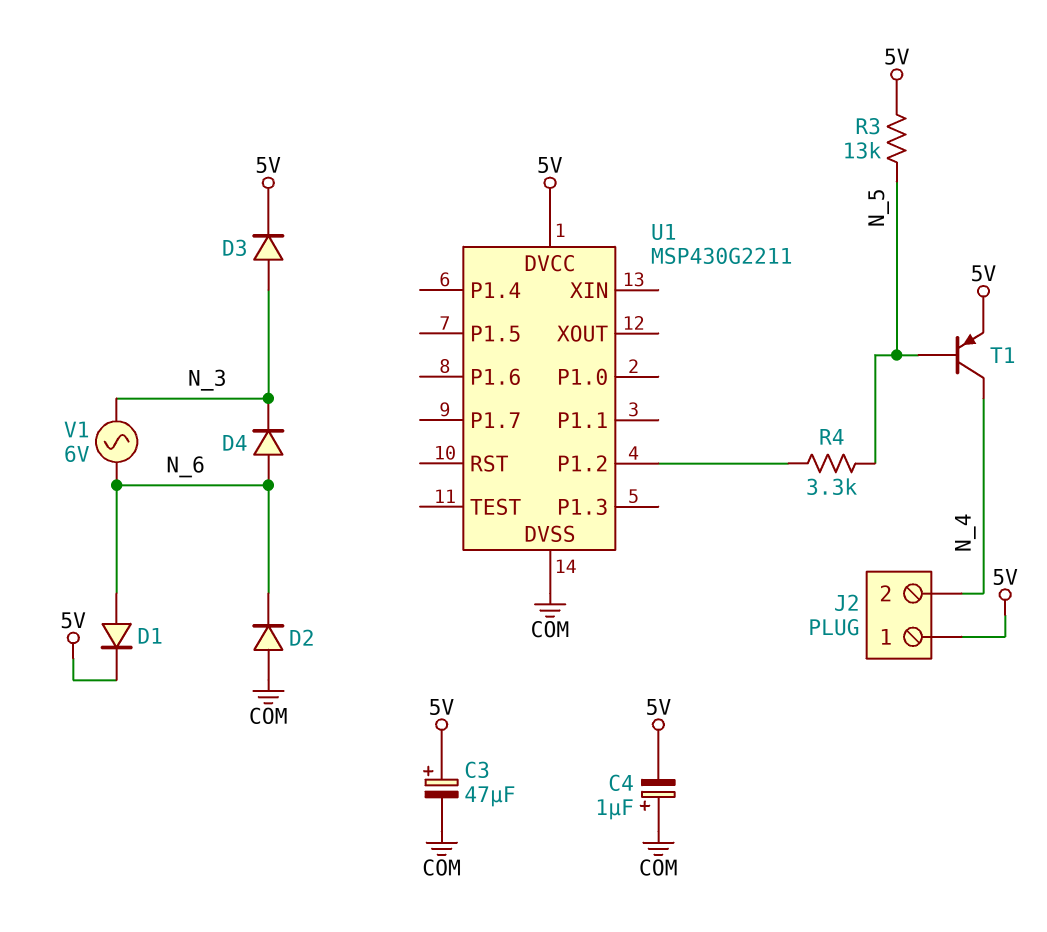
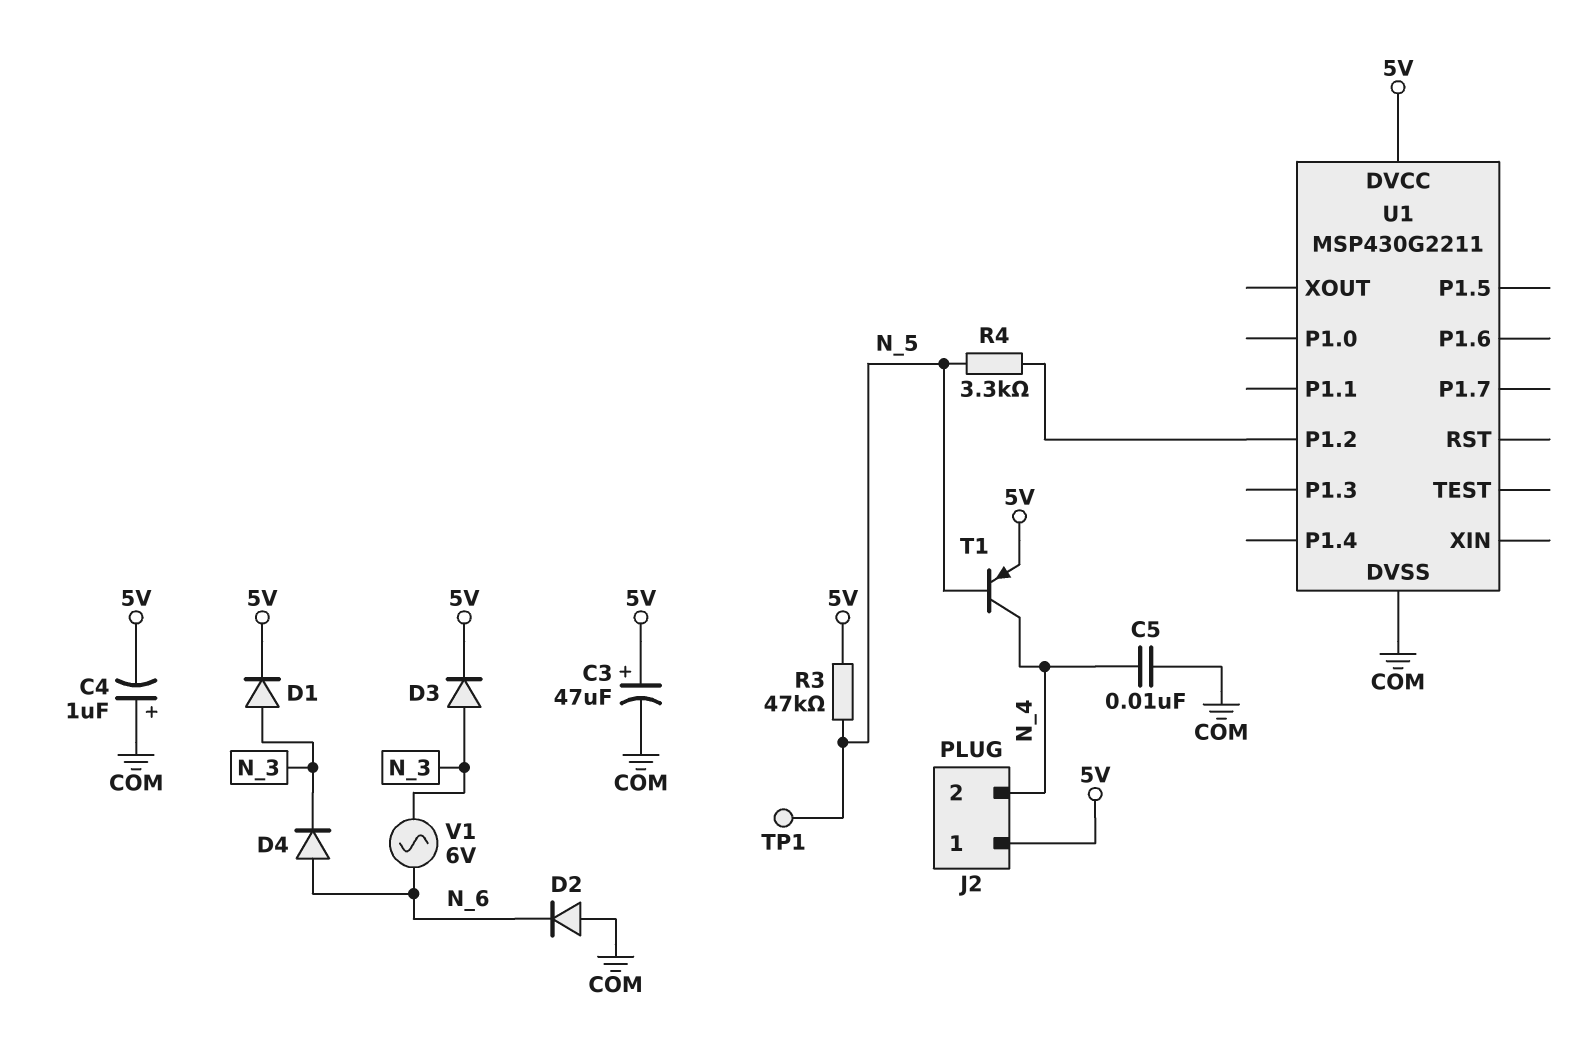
C5: none -> 10nF (COM, N_4)
D1: diode (A N_6, K 5V) -> diode (A N_3, K 5V)
R3: 13k (5V, N_5) -> 47k (5V, N_5)
TP1: none -> test point (N_5)

